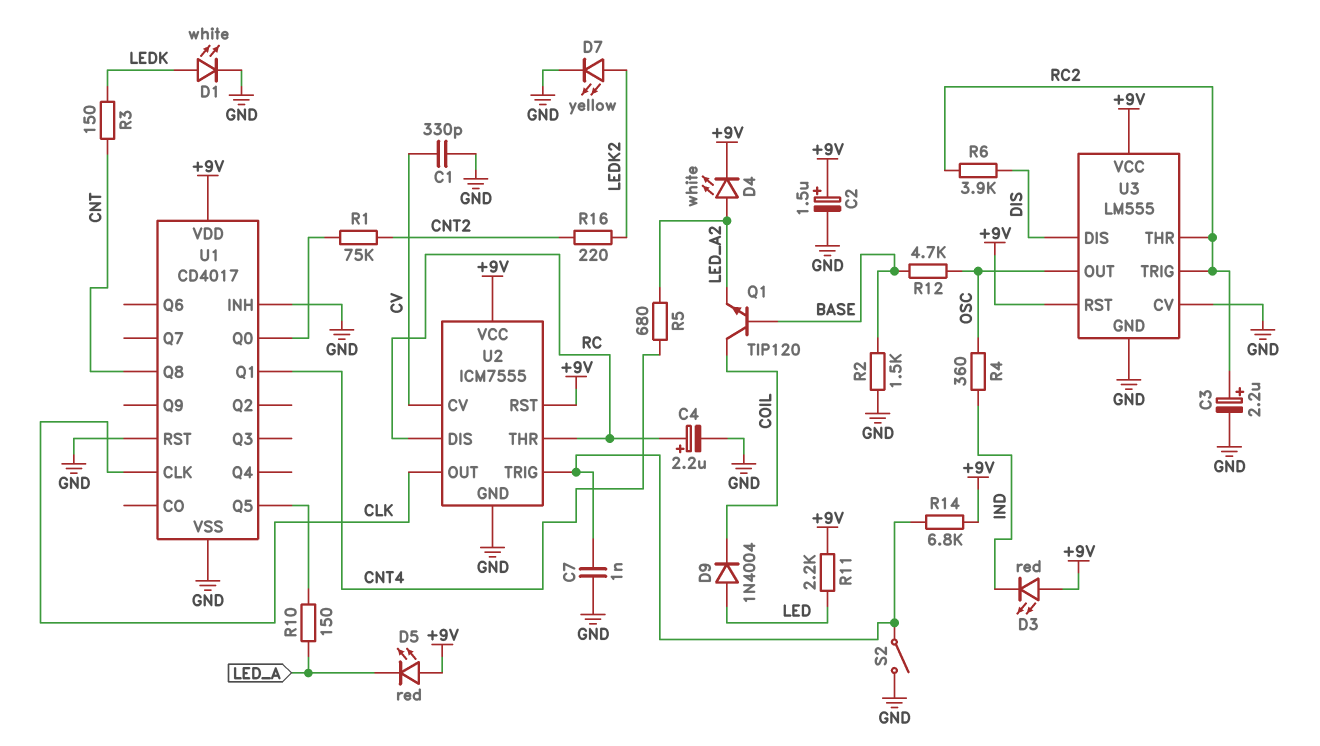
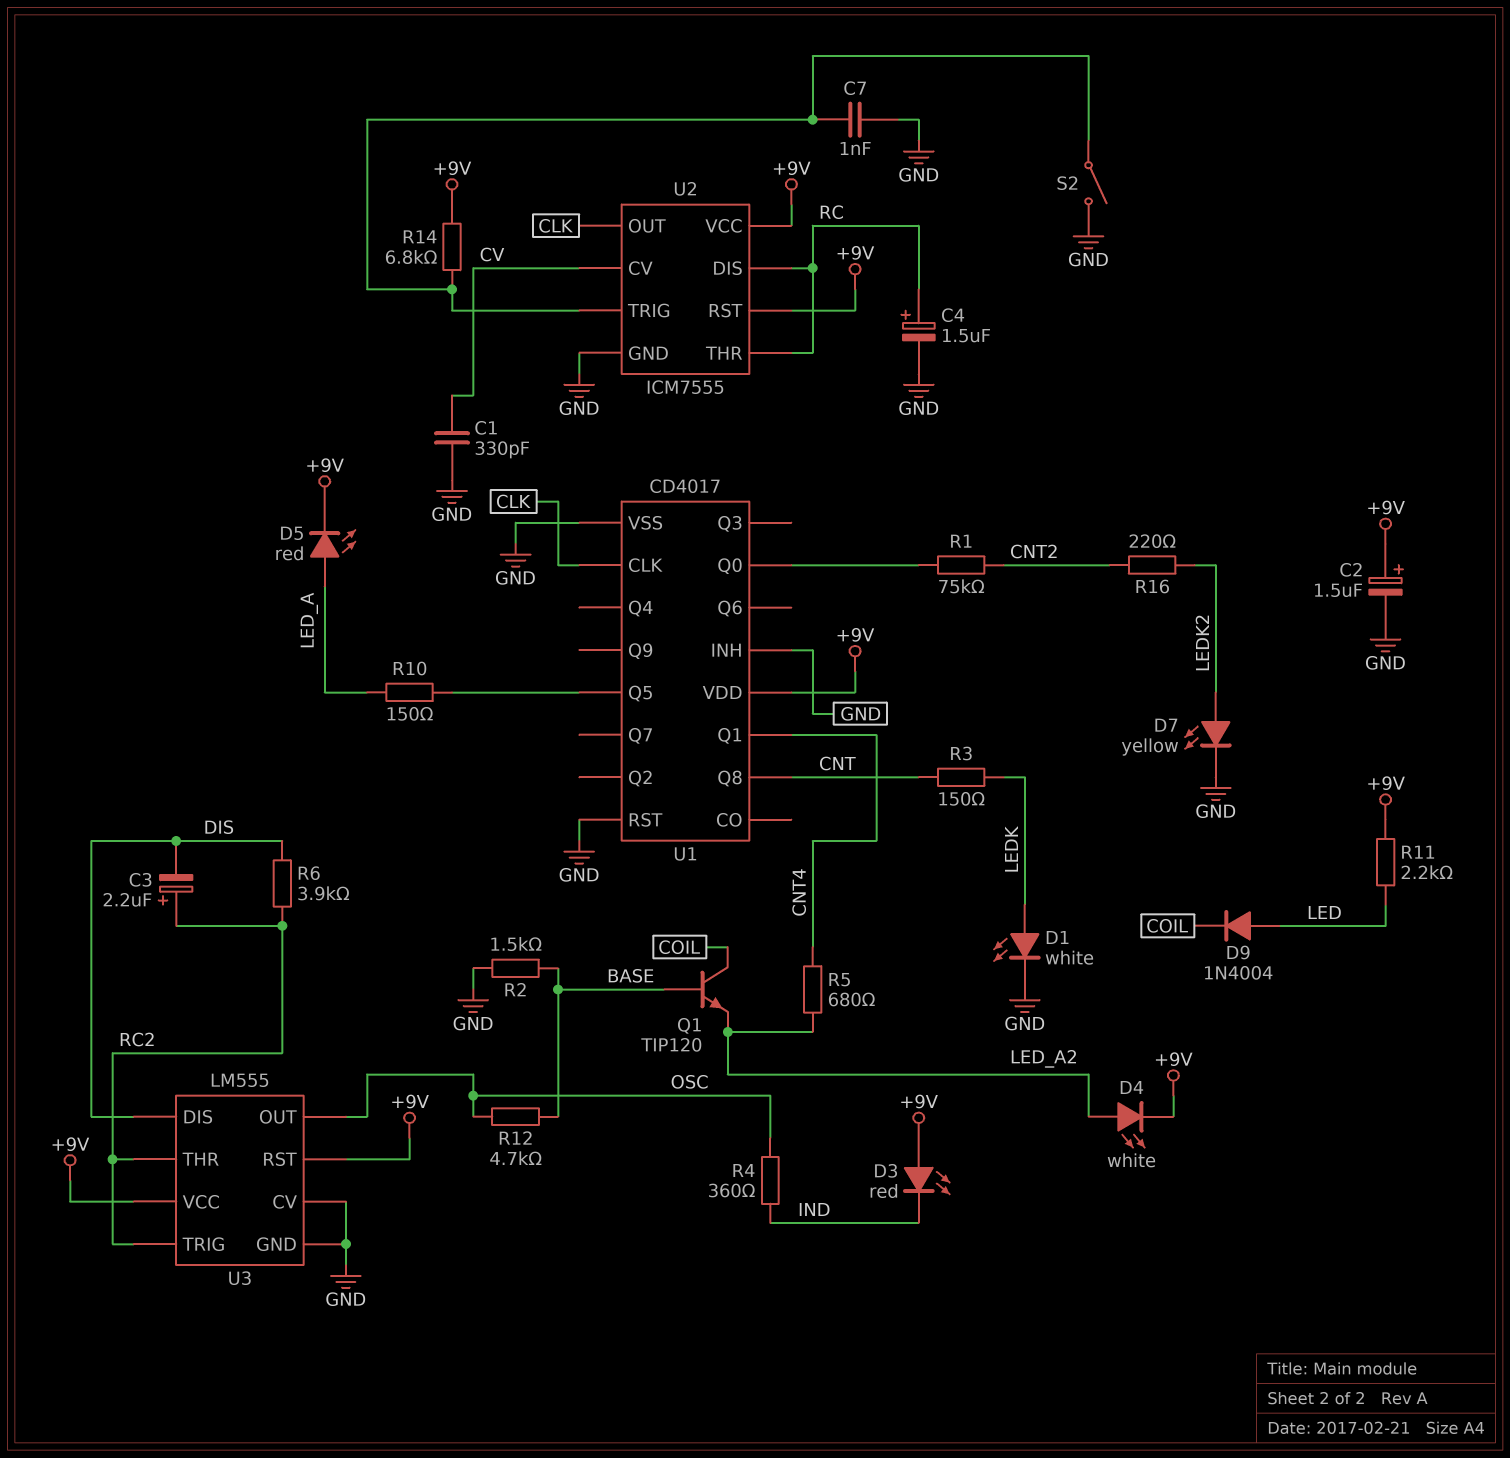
C3: 2.2uF (plus RC2, minus GND) -> 2.2uF (plus RC2, minus DIS)
C4: 2.2uF (plus RC, minus GND) -> 1.5uF (plus RC, minus GND)
D5: LED red (A +9V, K LED_A) -> LED red (A LED_A, K +9V)

